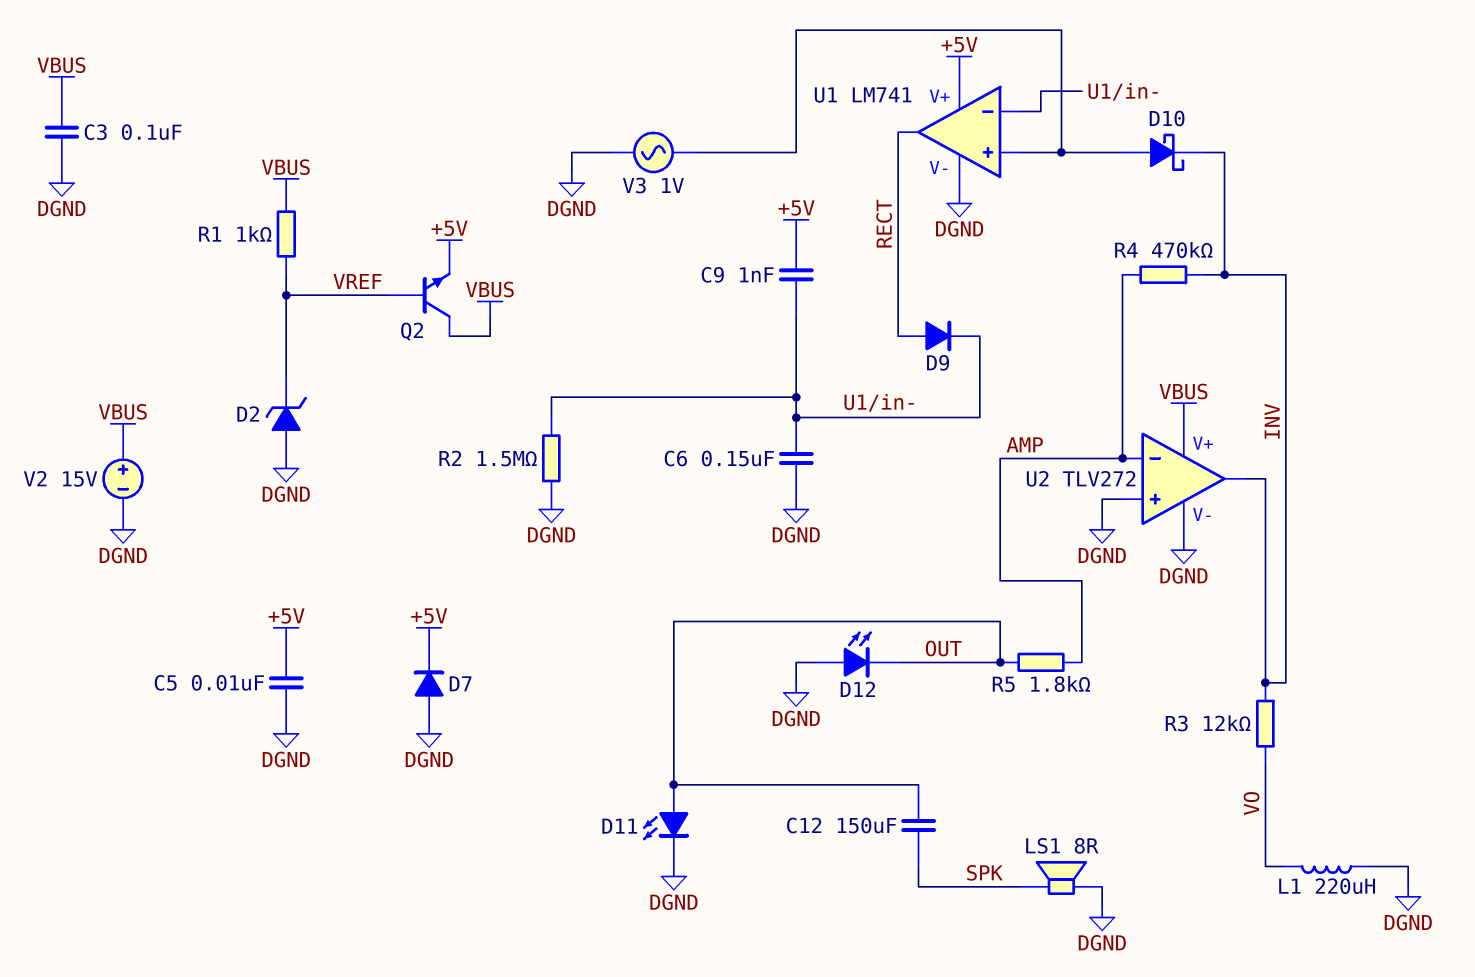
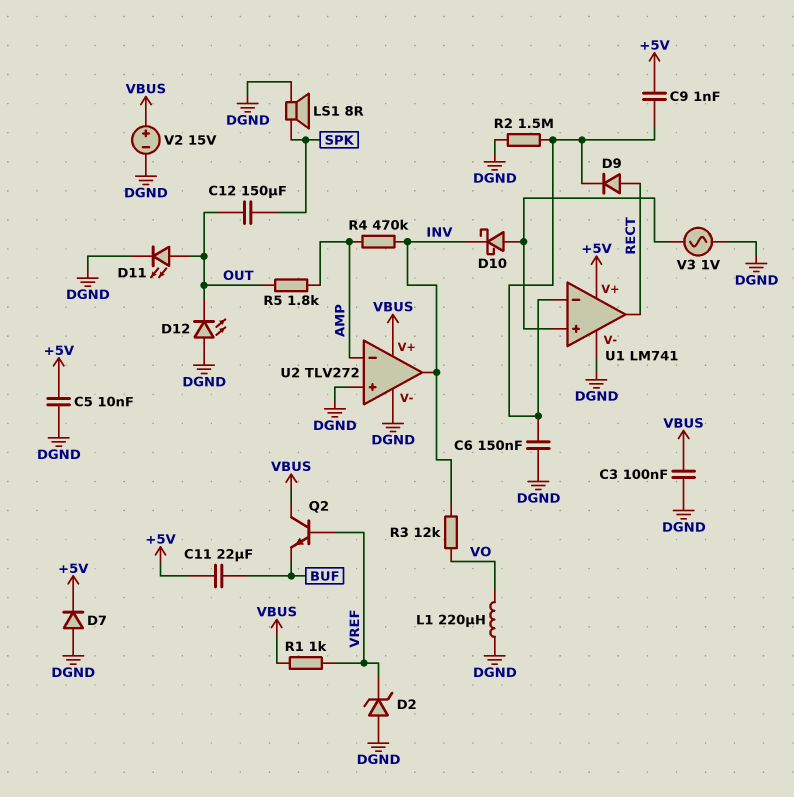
C11: none -> 22uF (+5V, BUF)
Q2: NPN (B VREF, C VBUS, E +5V) -> NPN (B VREF, C VBUS, E BUF)

